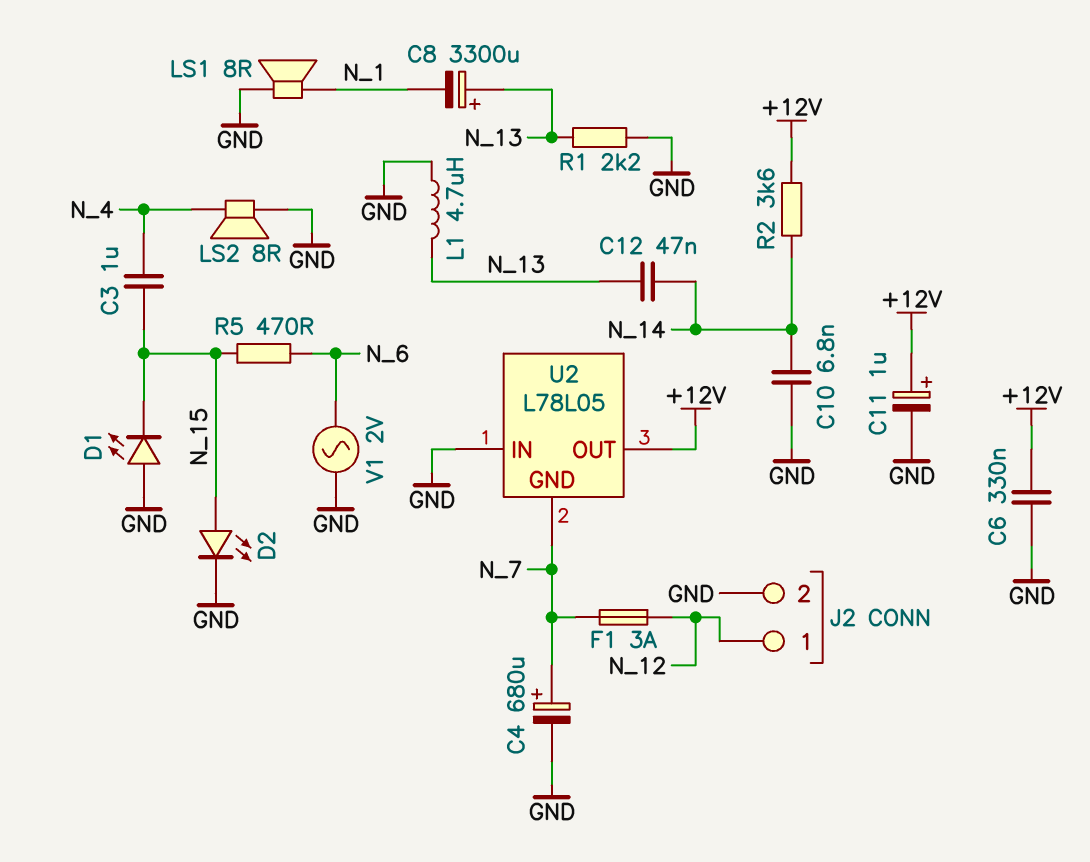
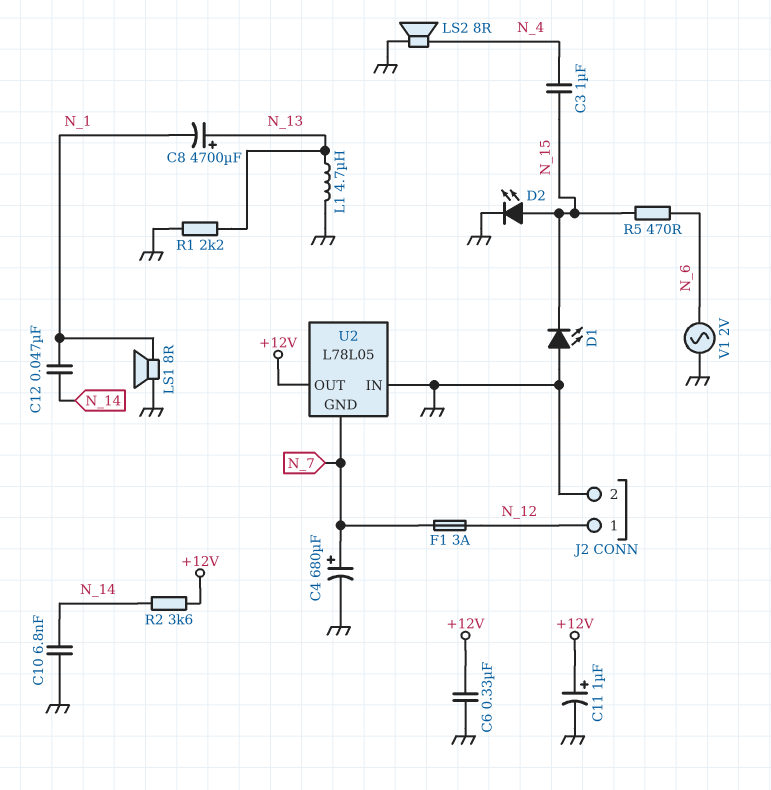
C8: 3300uF (plus N_13, minus N_1) -> 4700uF (plus N_13, minus N_1)
C12: 47nF (N_13, N_14) -> 47nF (N_1, N_14)

